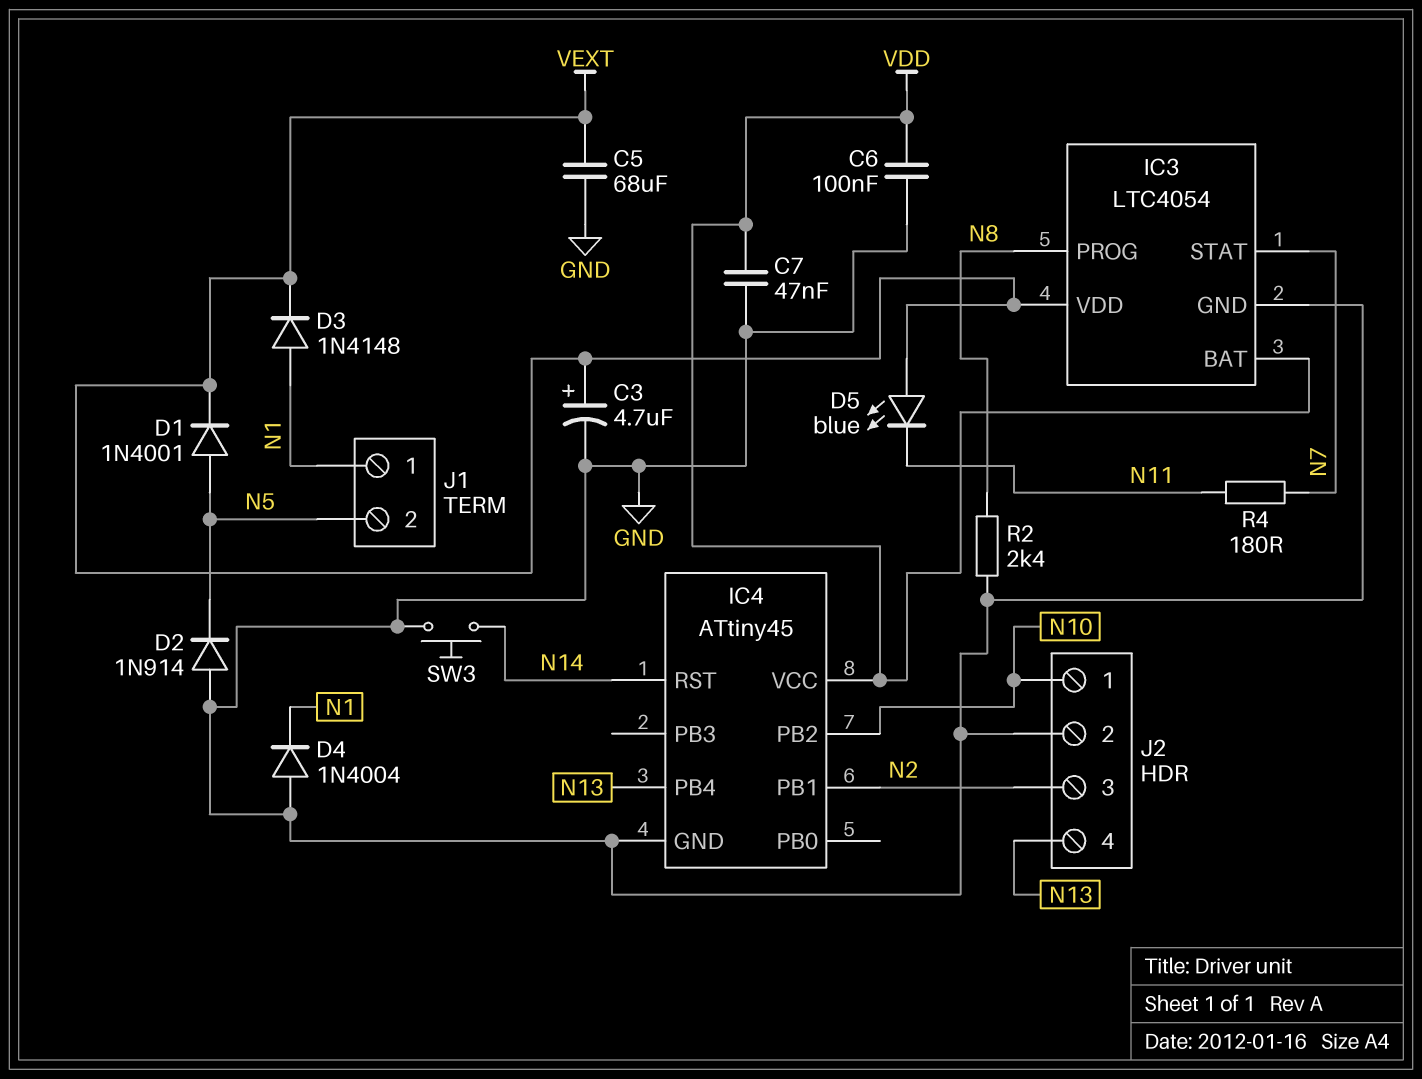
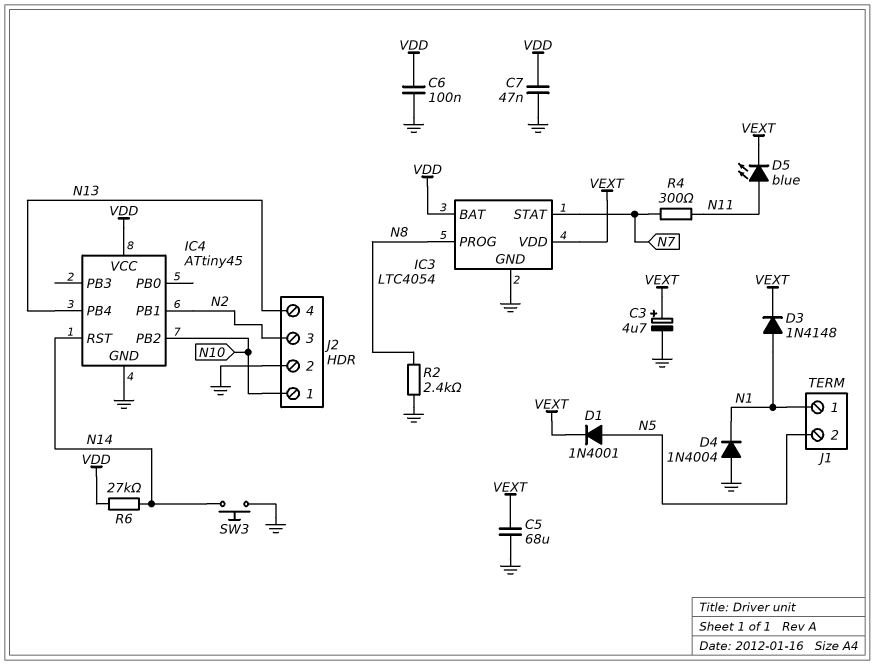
D2: diode 1N914 (A GND, K N5) -> none
D5: LED blue (A VEXT, K N11) -> LED blue (A N11, K VEXT)
R4: 180 (N7, N11) -> 300 (N7, N11)
R6: none -> 27k (N14, VDD)

